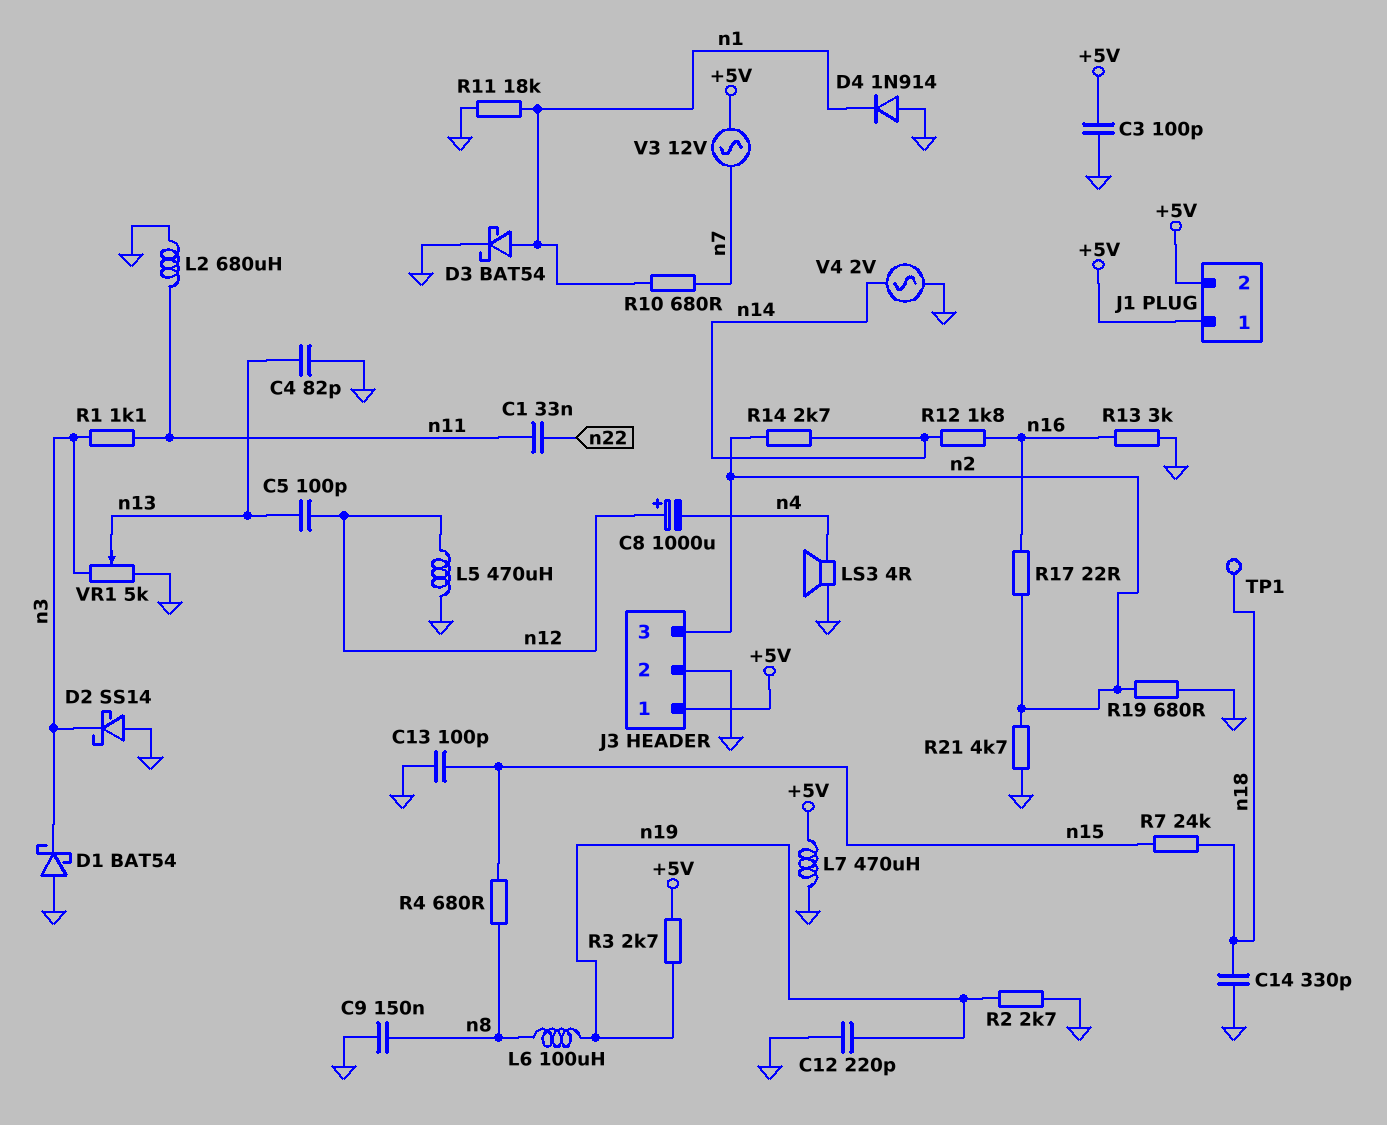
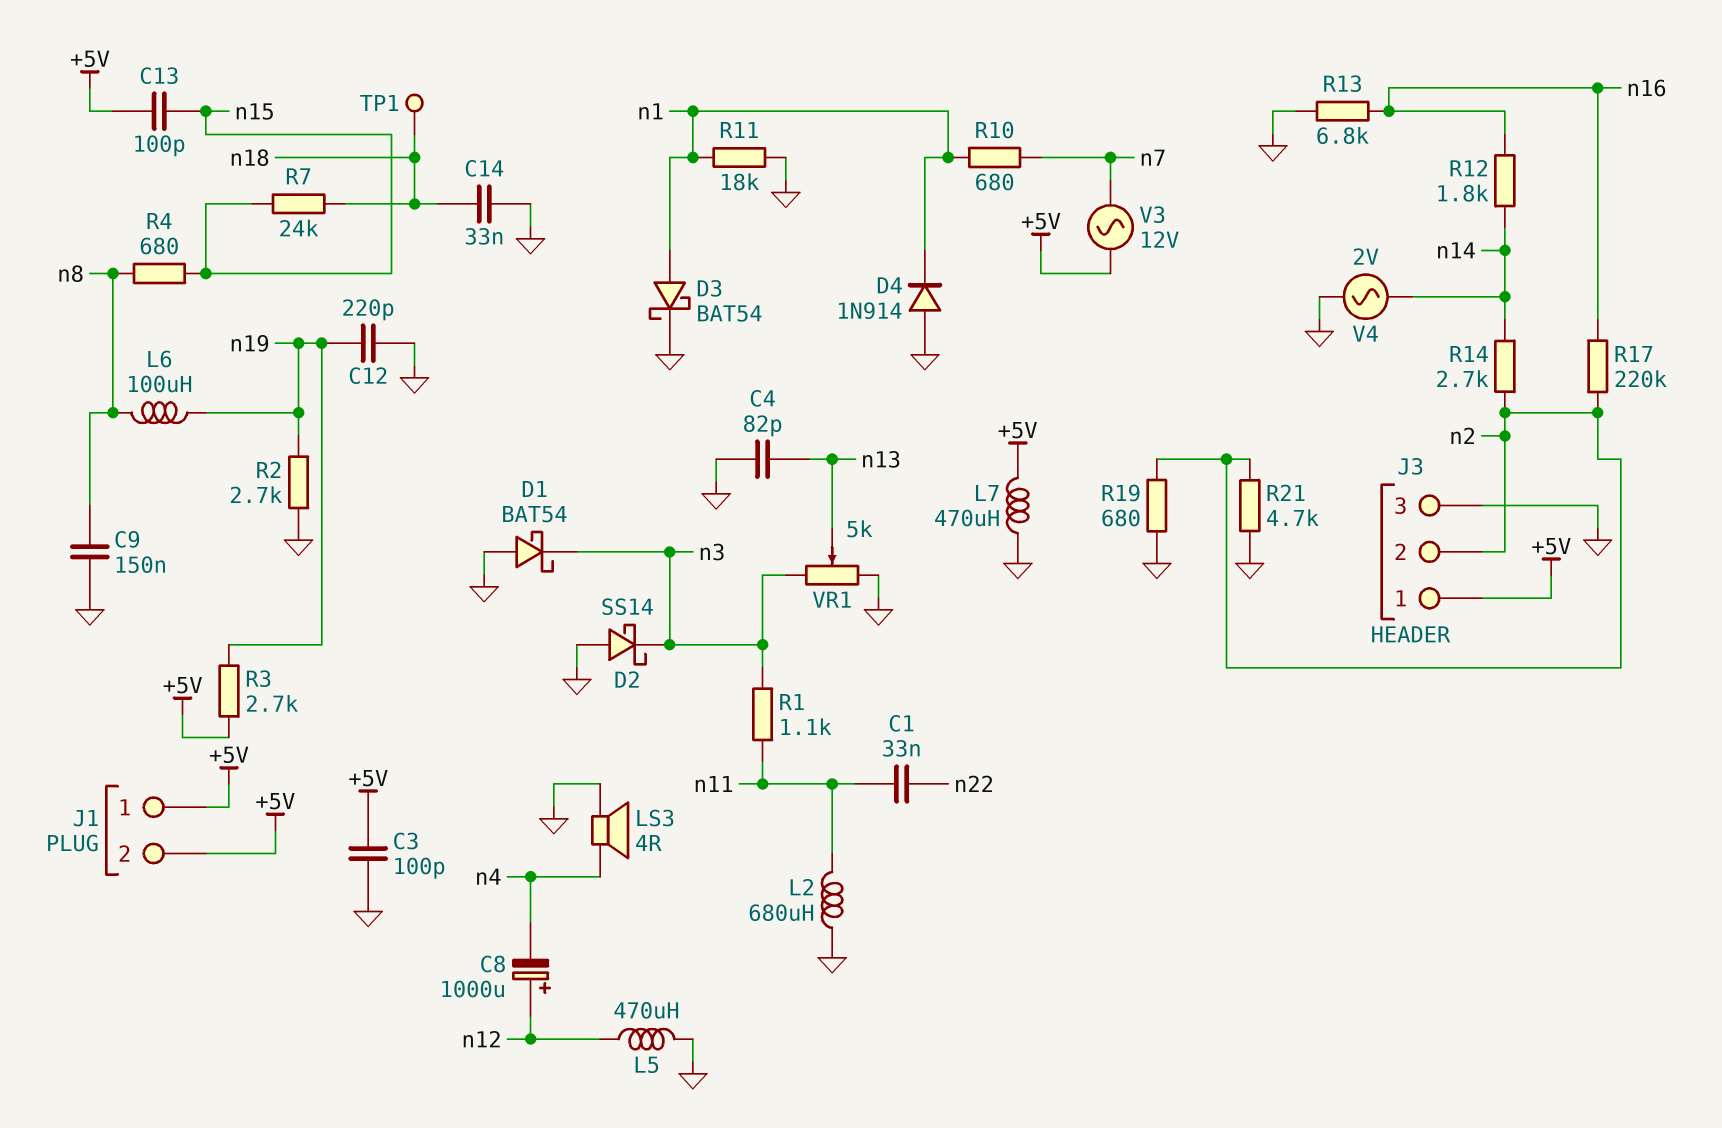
C5: 100pF (n12, n13) -> none
C13: 100pF (GND, n15) -> 100pF (+5V, n15)
C14: 330pF (GND, n18) -> 33nF (GND, n18)
J3 pin 2: GND -> n2
J3 pin 3: n2 -> GND
R13: 3k (GND, n16) -> 6.8k (GND, n16)
R17: 22 (n2, n16) -> 220k (n2, n16)

